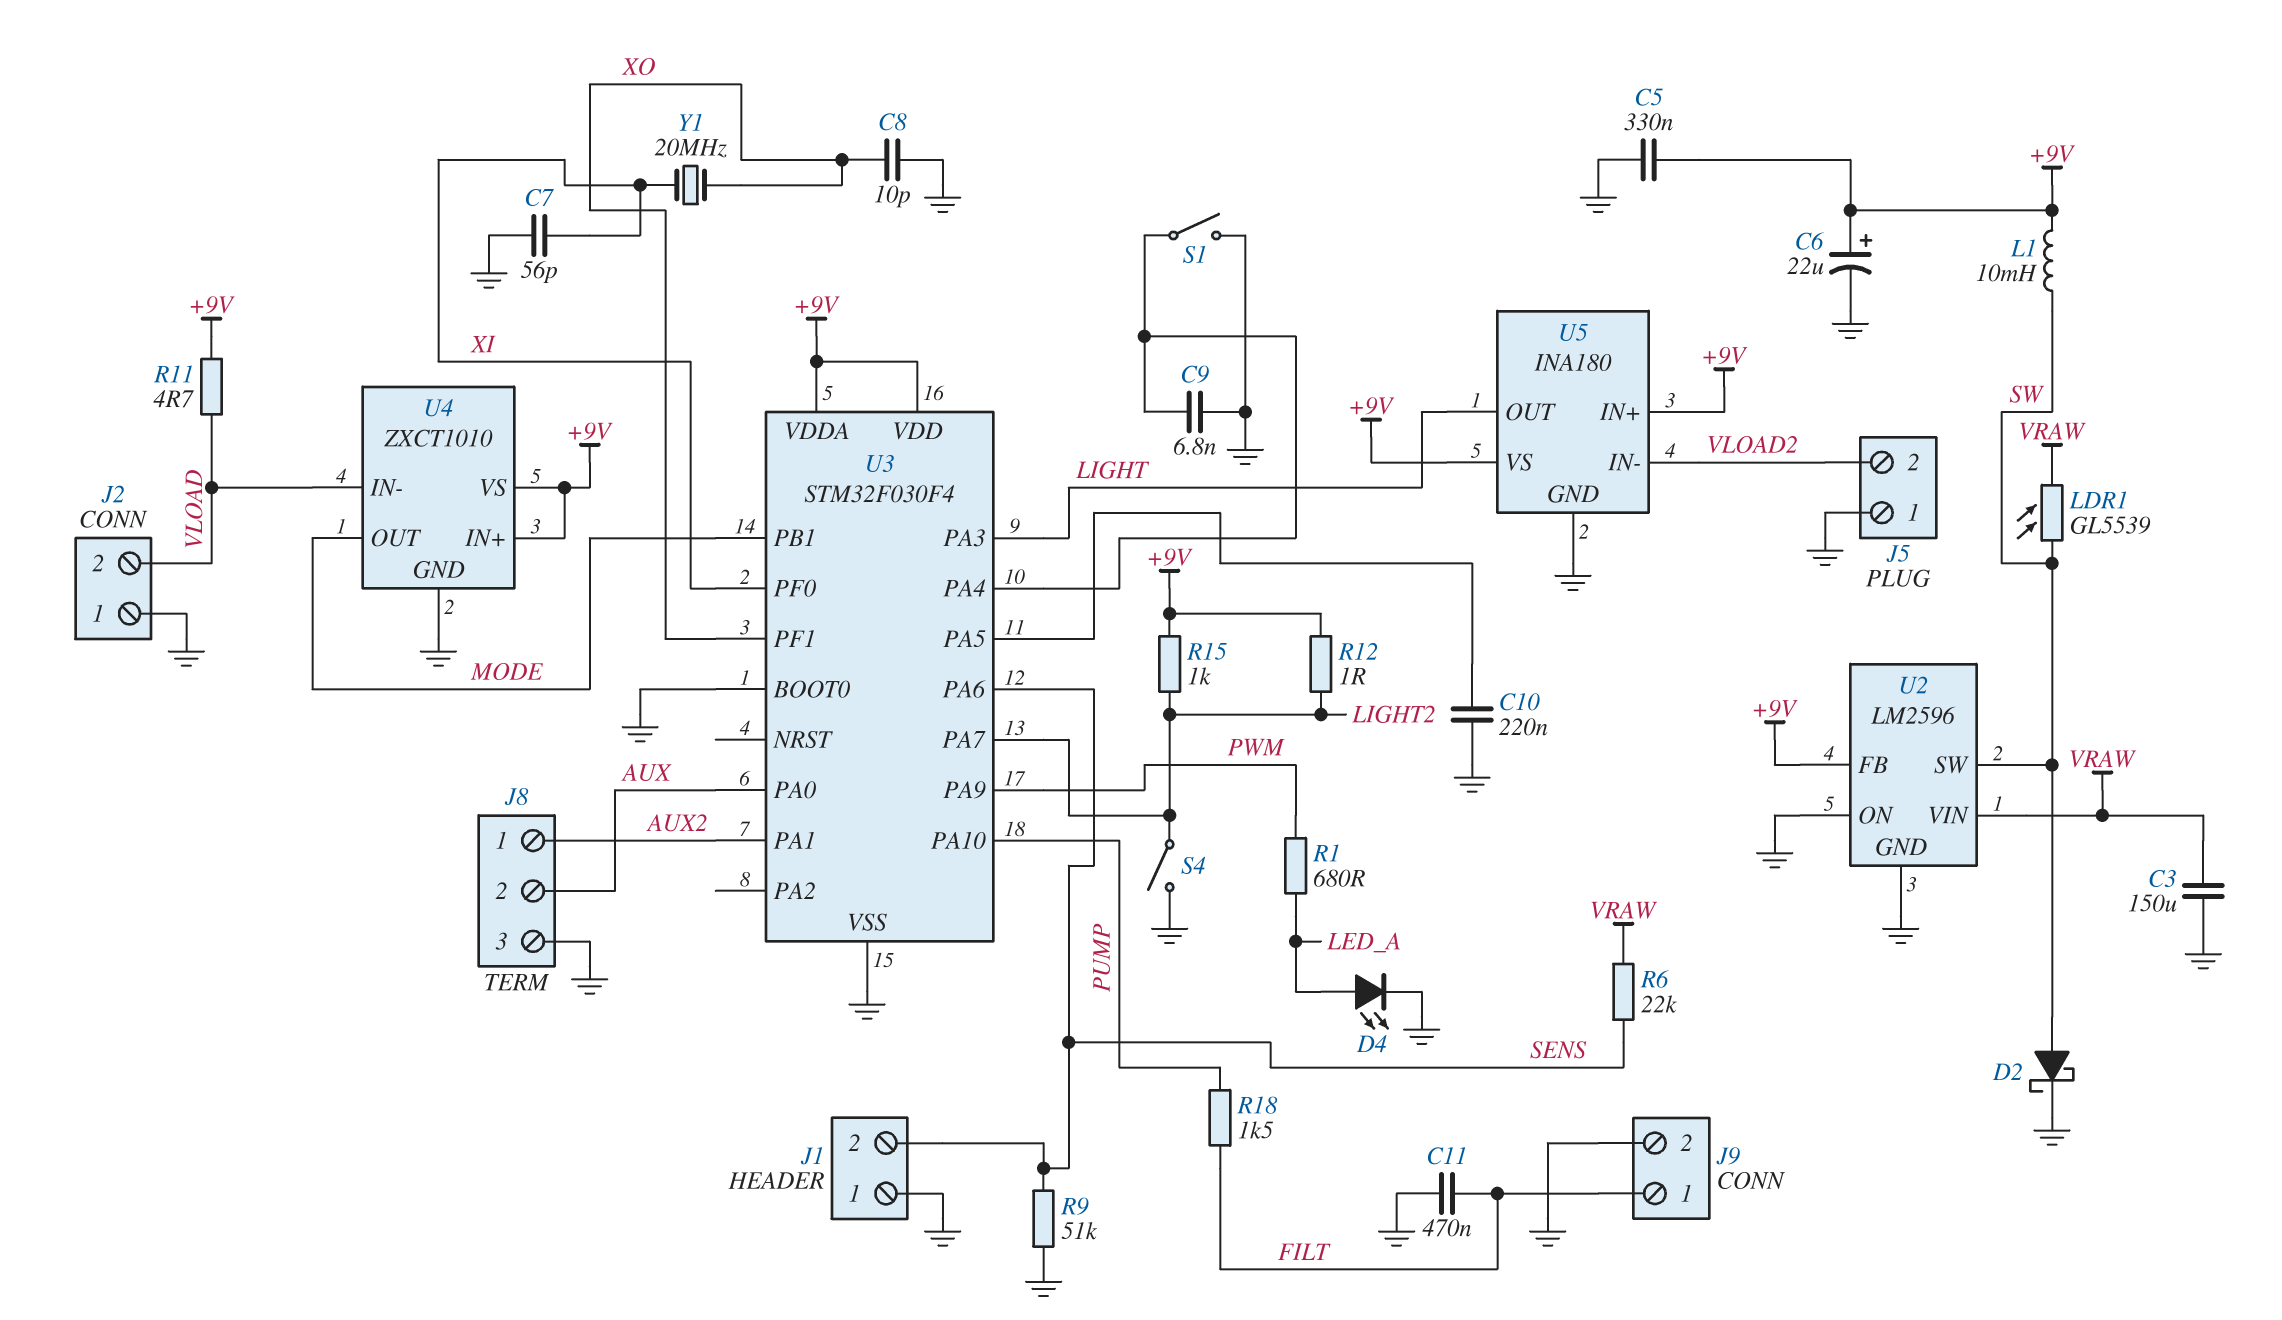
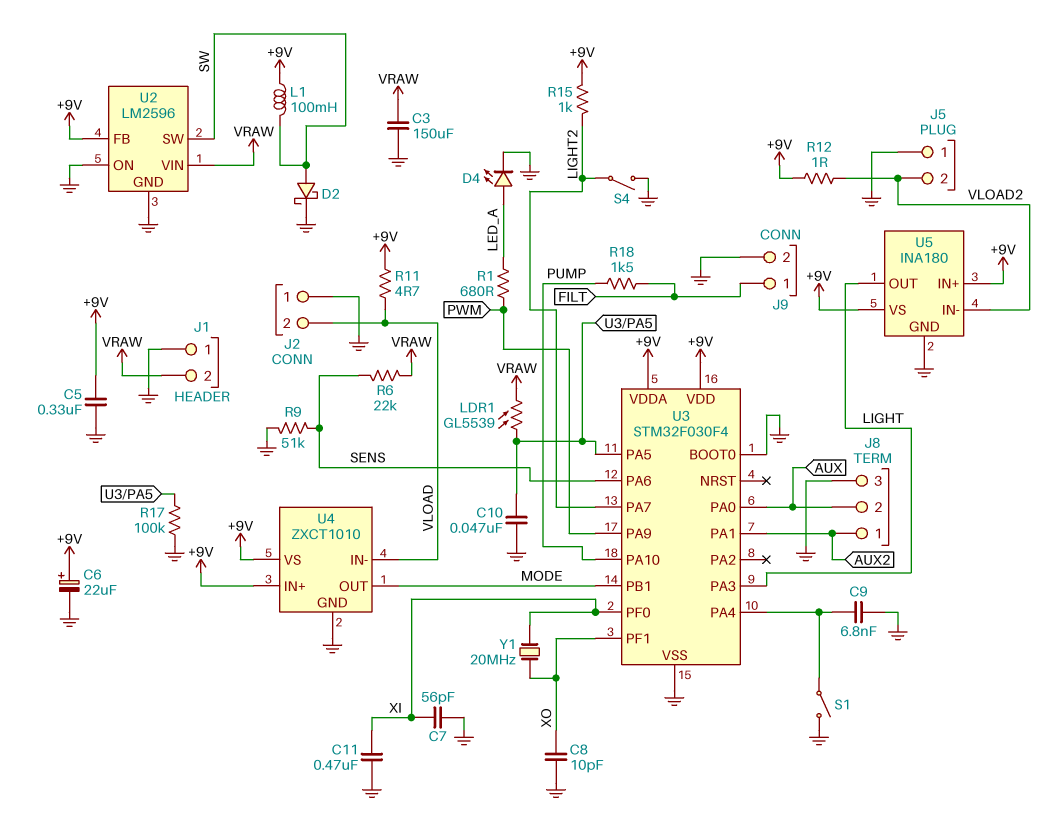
C10: 220nF (GND, U3/PA5) -> 47nF (GND, U3/PA5)
C11: 470nF (FILT, GND) -> 470nF (GND, XI)
J1 pin 2: SENS -> VRAW
L1: 10mH (+9V, SW) -> 100mH (+9V, SW)
LDR1: GL5539 (SW, VRAW) -> GL5539 (U3/PA5, VRAW)
R12: 1 (+9V, LIGHT2) -> 1 (+9V, VLOAD2)
R17: none -> 100k (GND, U3/PA5)

